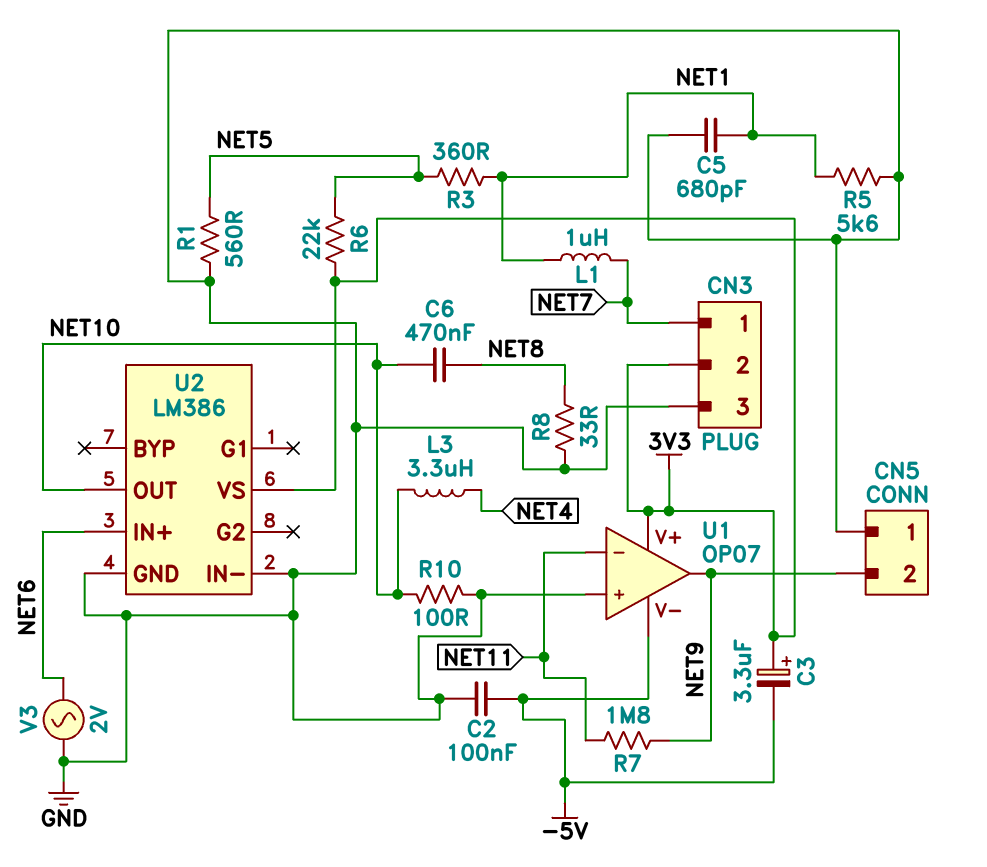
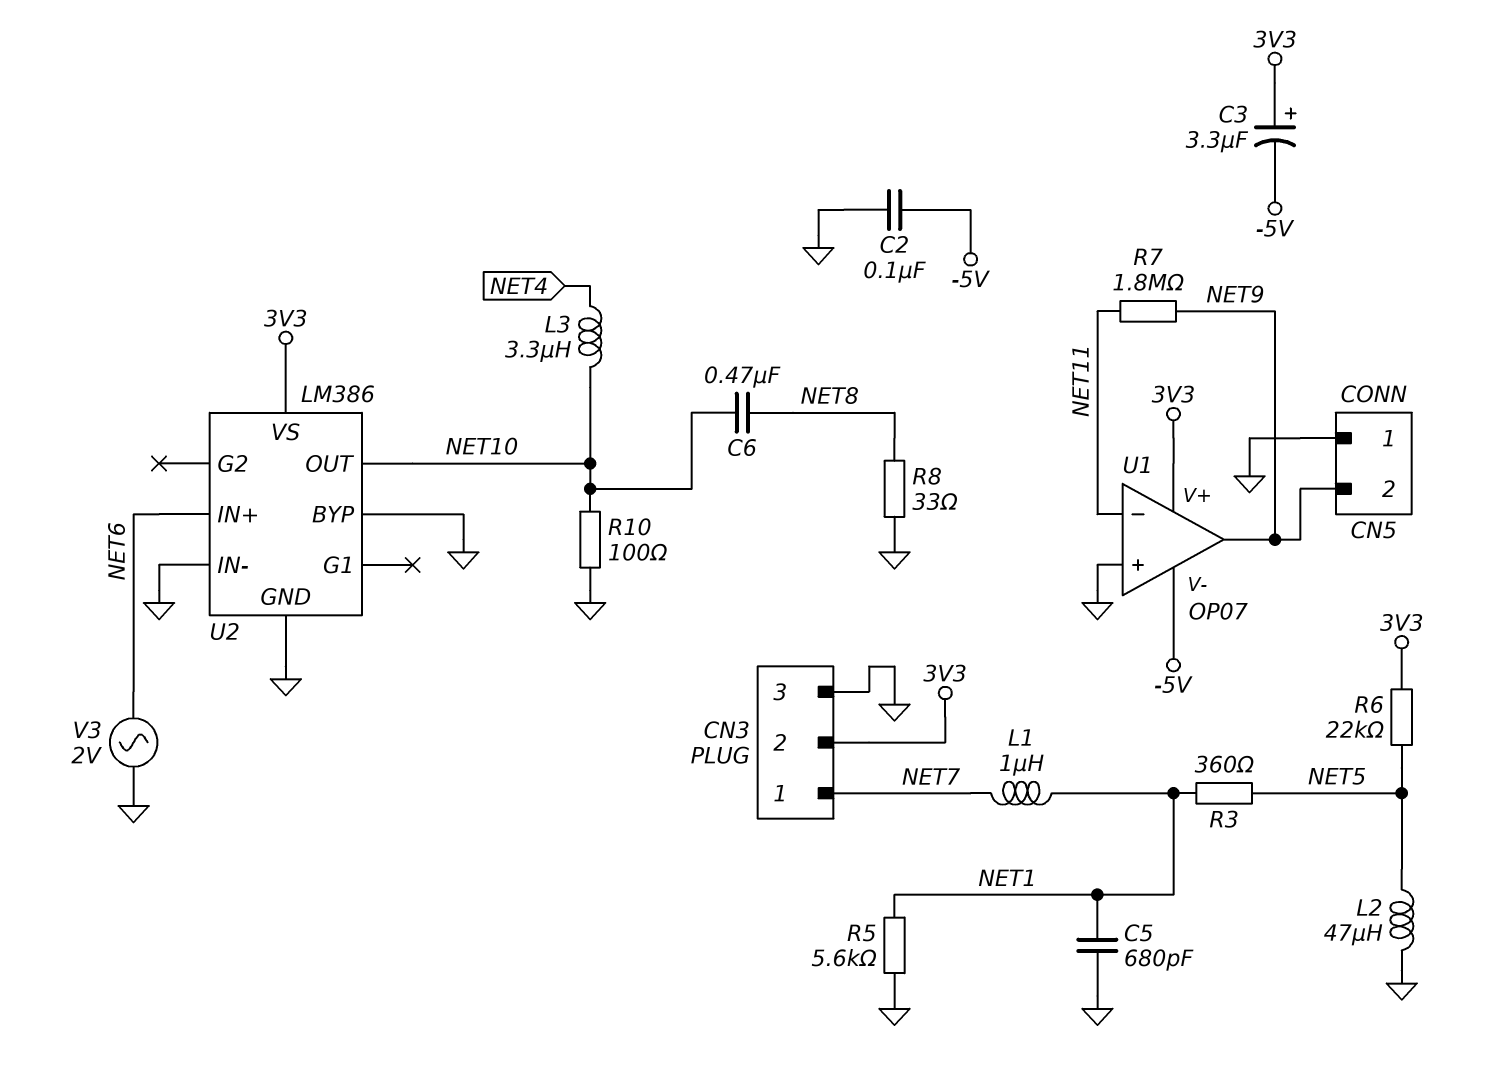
L2: none -> 47uH (GND, NET5)
R1: 560 (GND, NET5) -> none
U2 pin BYP: none -> GND

